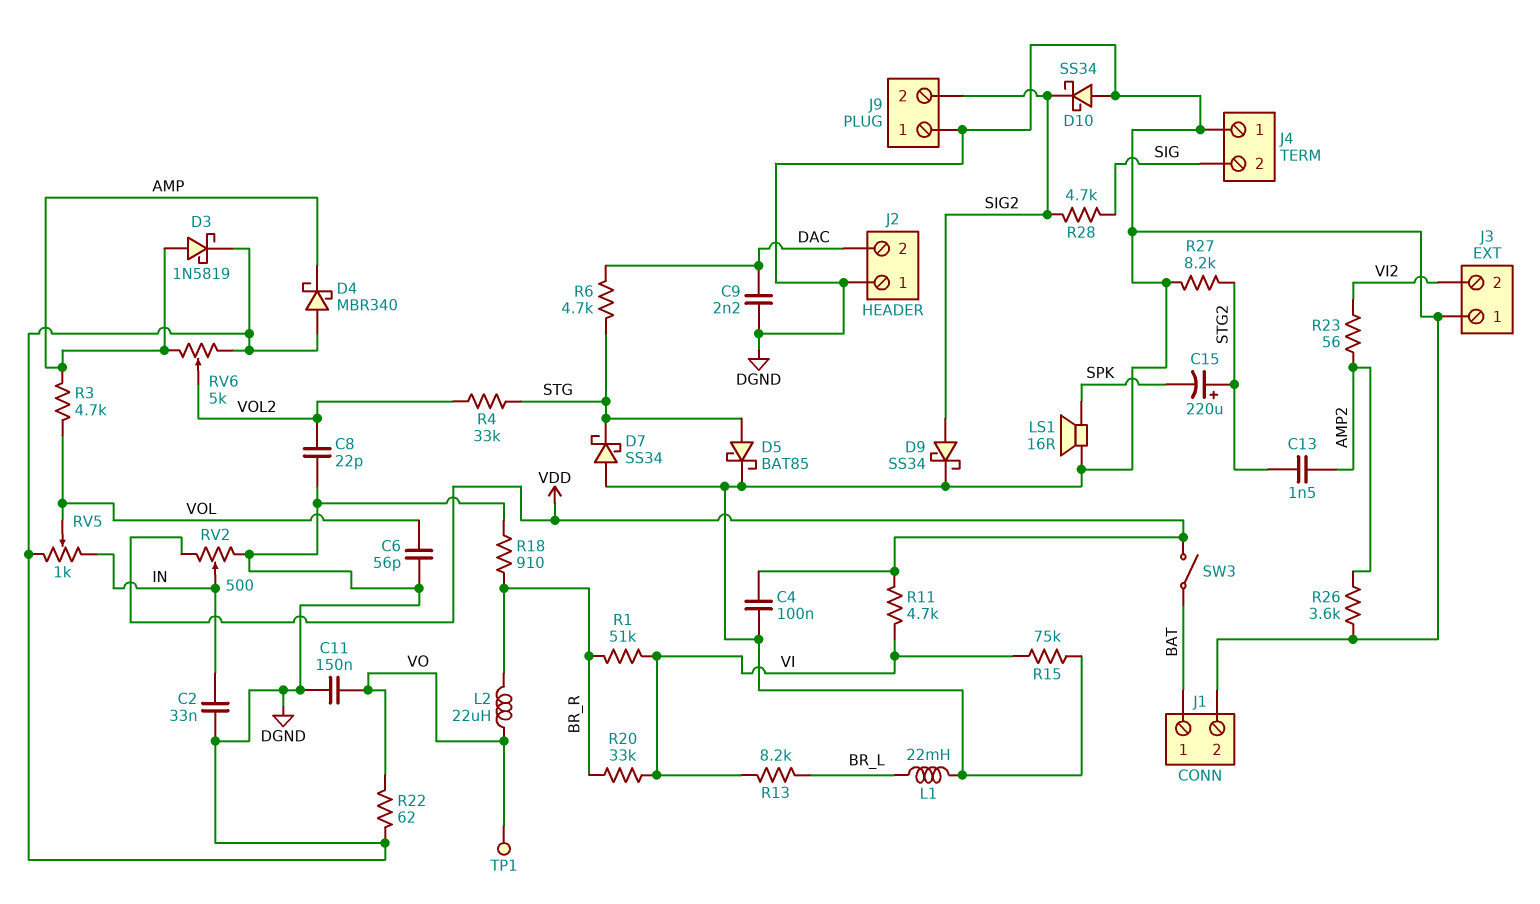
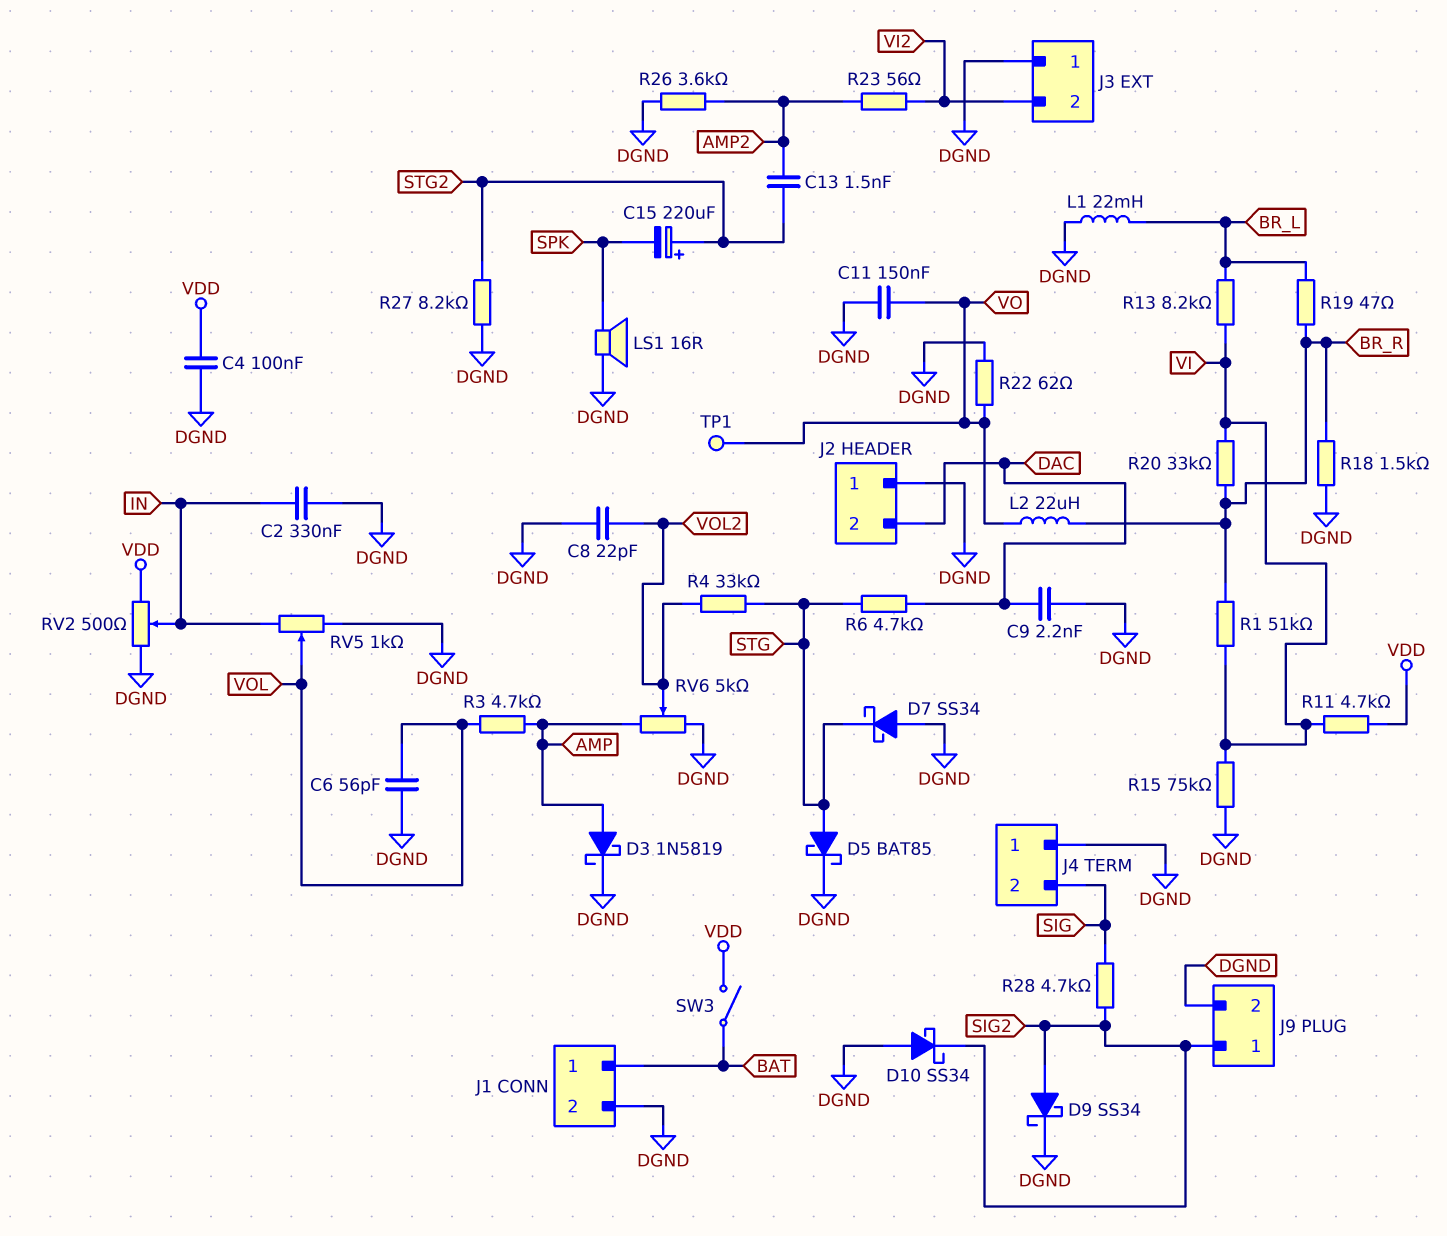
C2: 33nF (DGND, IN) -> 330nF (DGND, IN)
D4: schottky MBR340 (A DGND, K AMP) -> none
J9 pin 1: DGND -> SIG2
J9 pin 2: SIG2 -> DGND
R18: 910 (BR_R, DGND) -> 1.5k (BR_R, DGND)
R19: none -> 47 (BR_L, BR_R)

